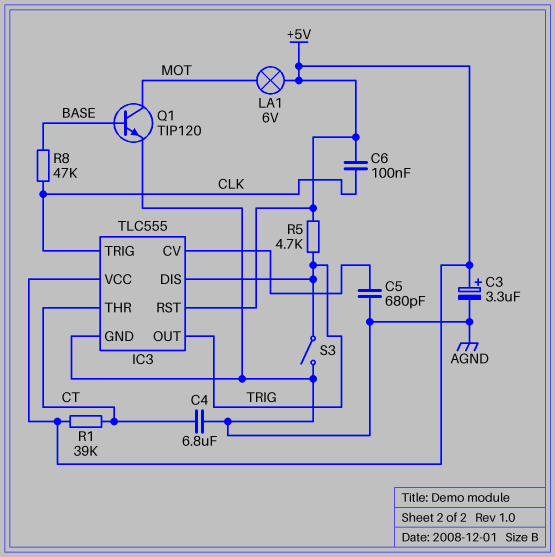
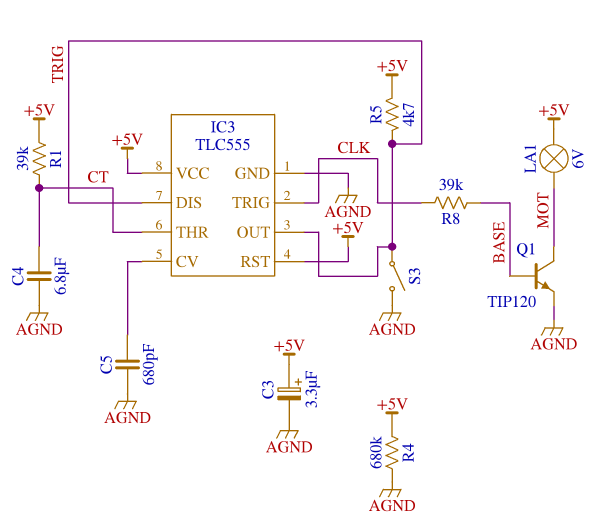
C6: 100nF (+5V, CLK) -> none
R4: none -> 680k (+5V, AGND)
R8: 47k (BASE, CLK) -> 39k (BASE, CLK)

